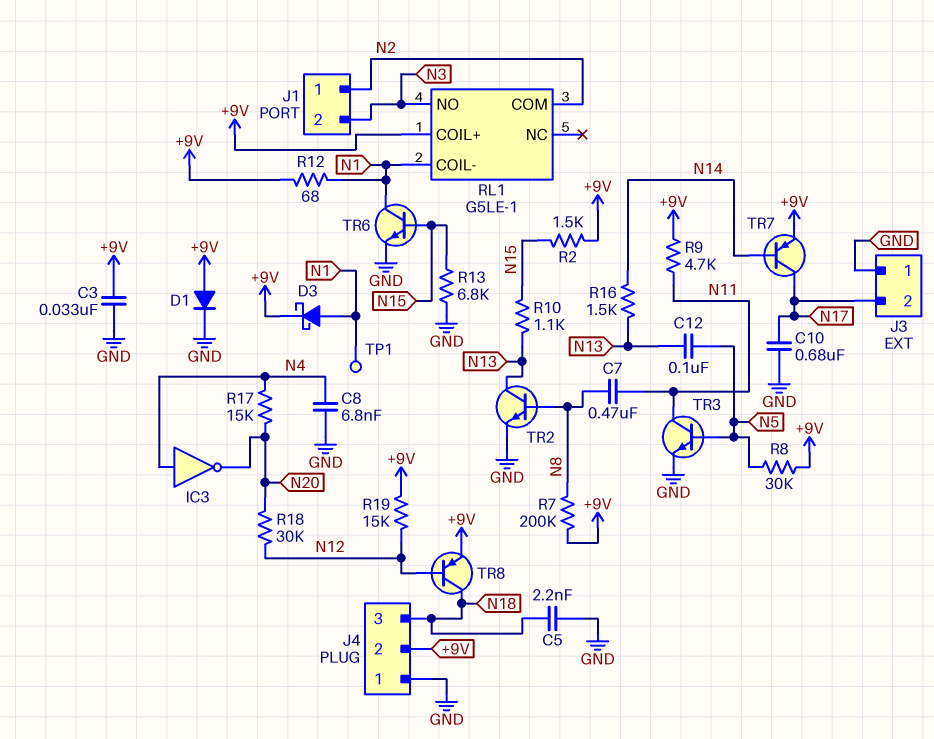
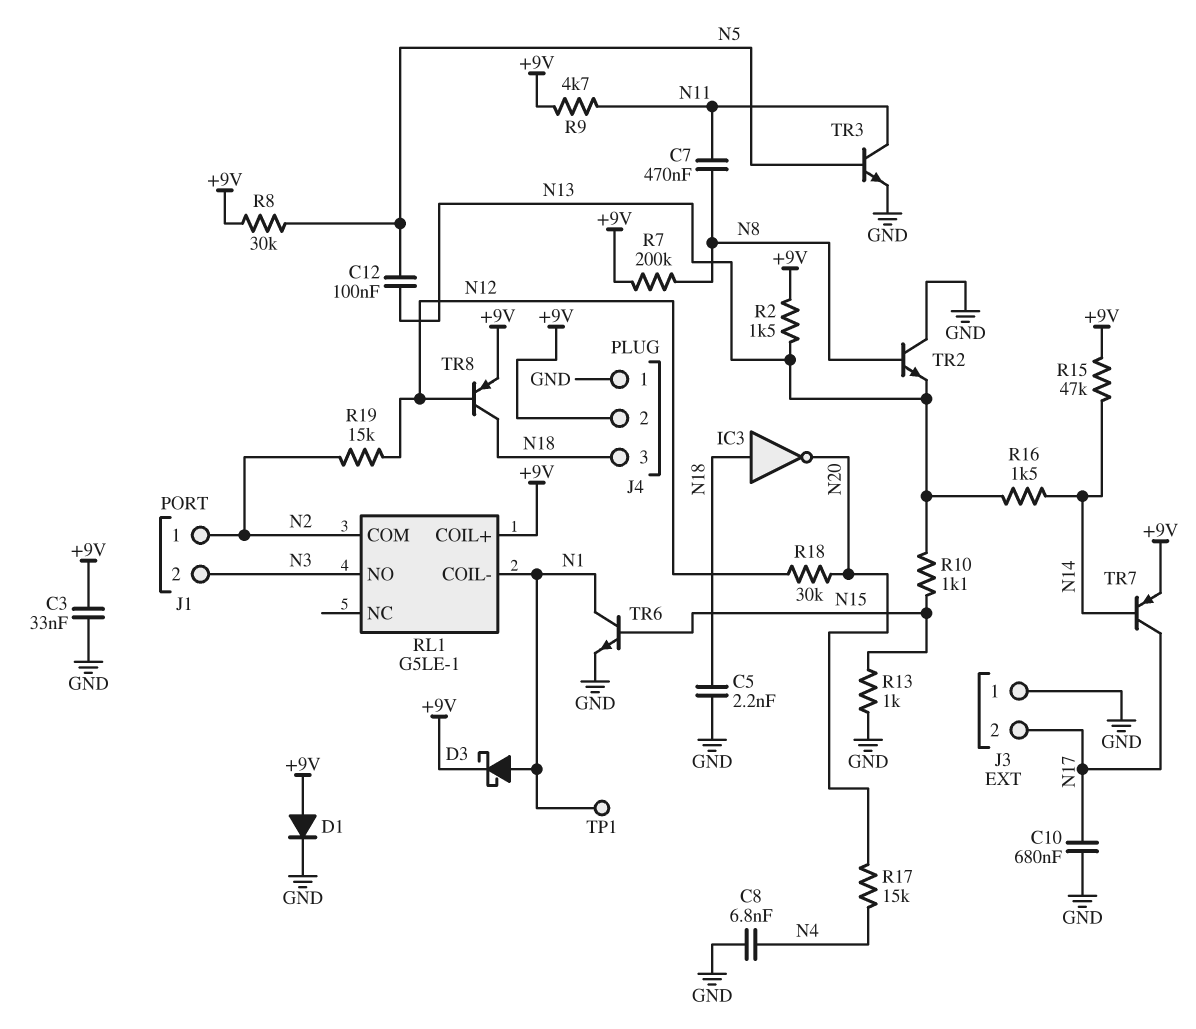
IC3: NOT (in N4, out N20) -> NOT (in N18, out N20)
R2: 1.5k (+9V, N15) -> 1.5k (+9V, N13)
R12: 68 (+9V, N1) -> none
R13: 6.8k (GND, N15) -> 1k (GND, N15)
R15: none -> 47k (+9V, N14)
R19: 15k (+9V, N12) -> 15k (N2, N12)
TR2: NPN (B N8, C N13, E GND) -> NPN (B N8, C GND, E N13)

